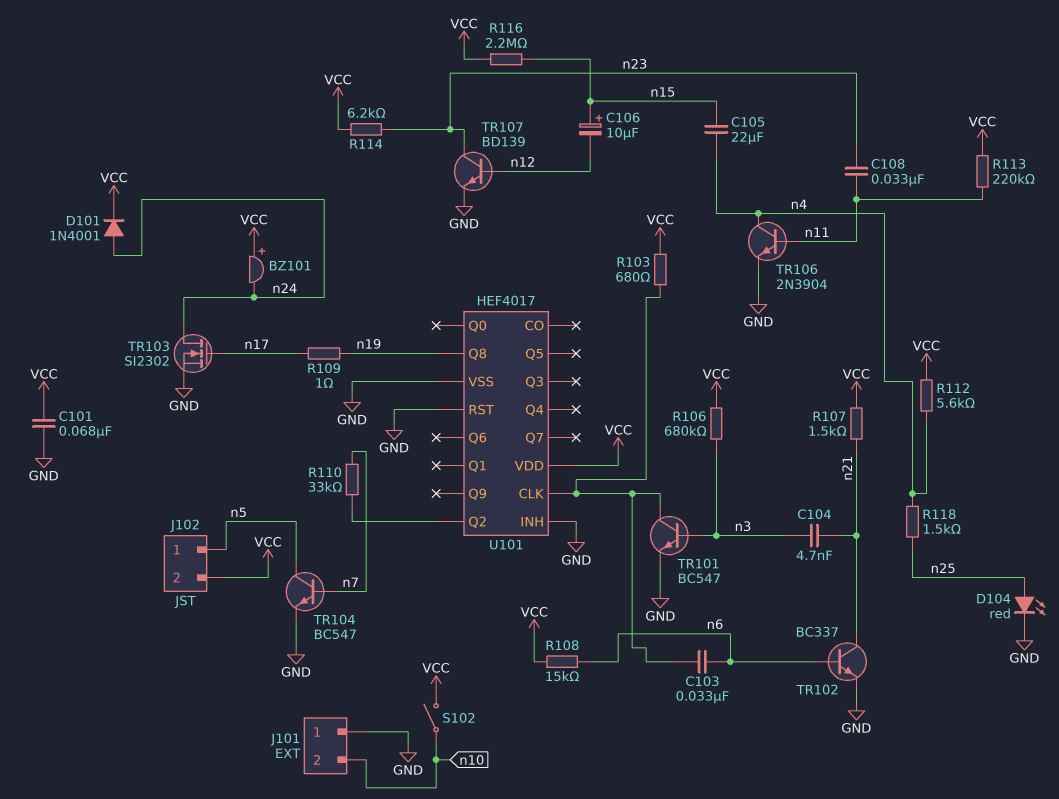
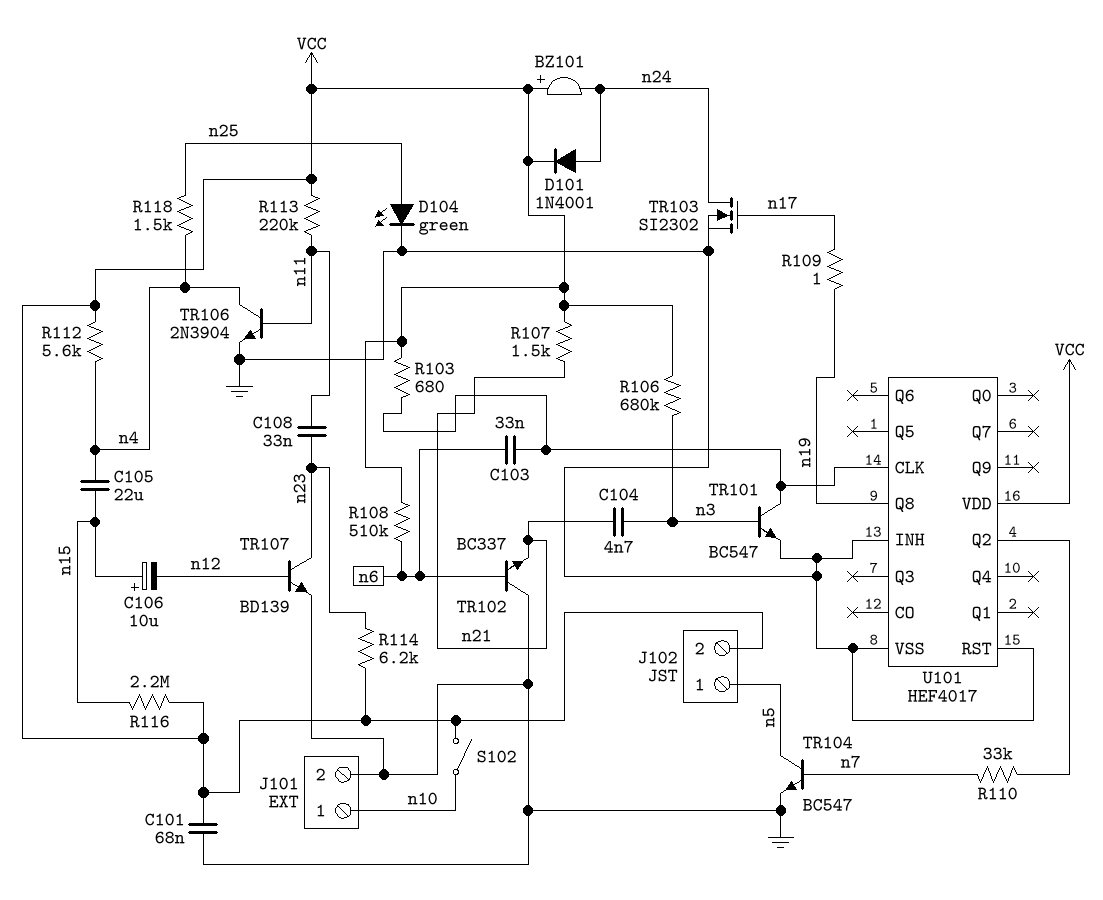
D104: LED red (A n25, K GND) -> LED green (A n25, K GND)
J101 pin 1: GND -> n10
J101 pin 2: n10 -> GND
R108: 15k (VCC, n6) -> 510k (VCC, n6)
TR102: NPN BC337 (B n6, C n21, E GND) -> NPN BC337 (B n6, C GND, E n21)

